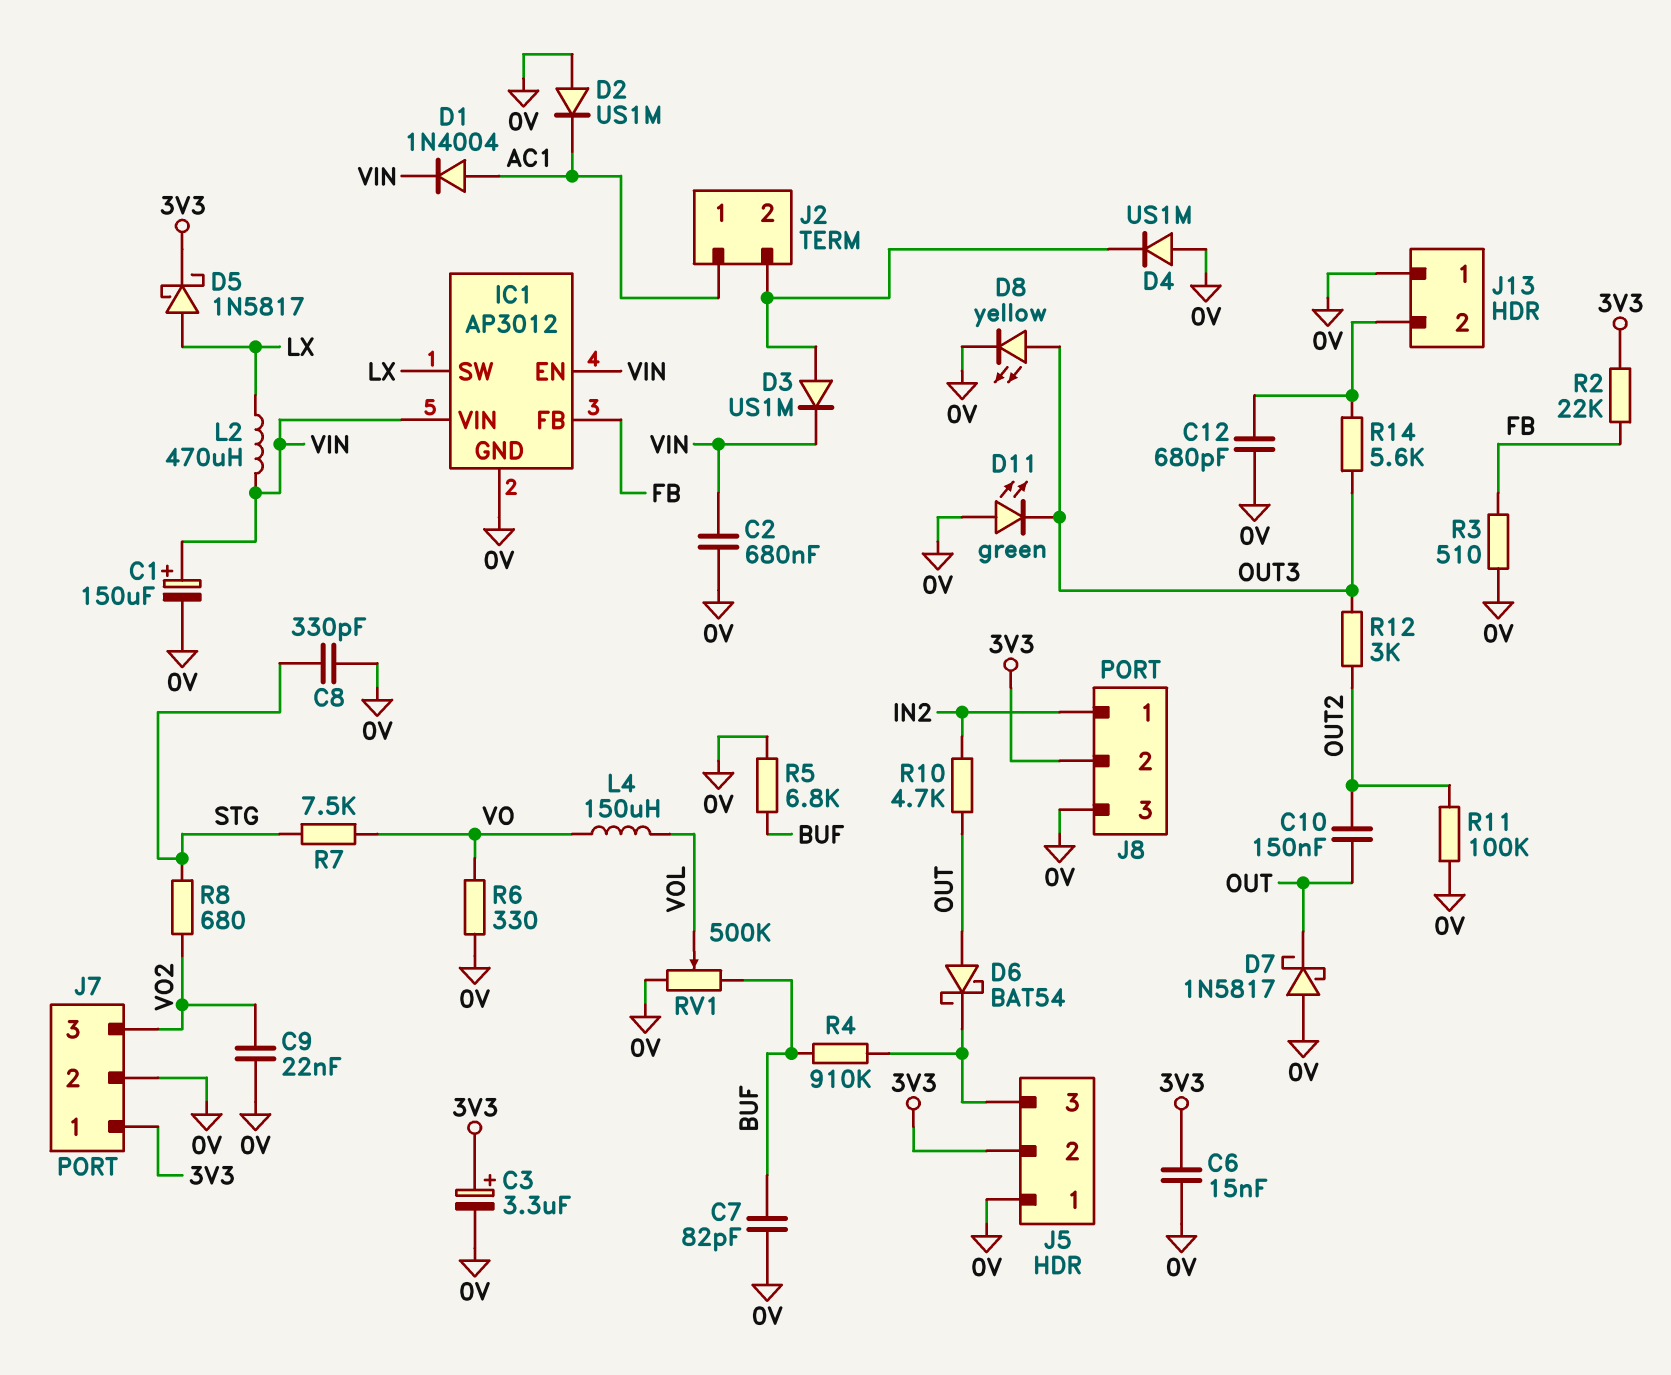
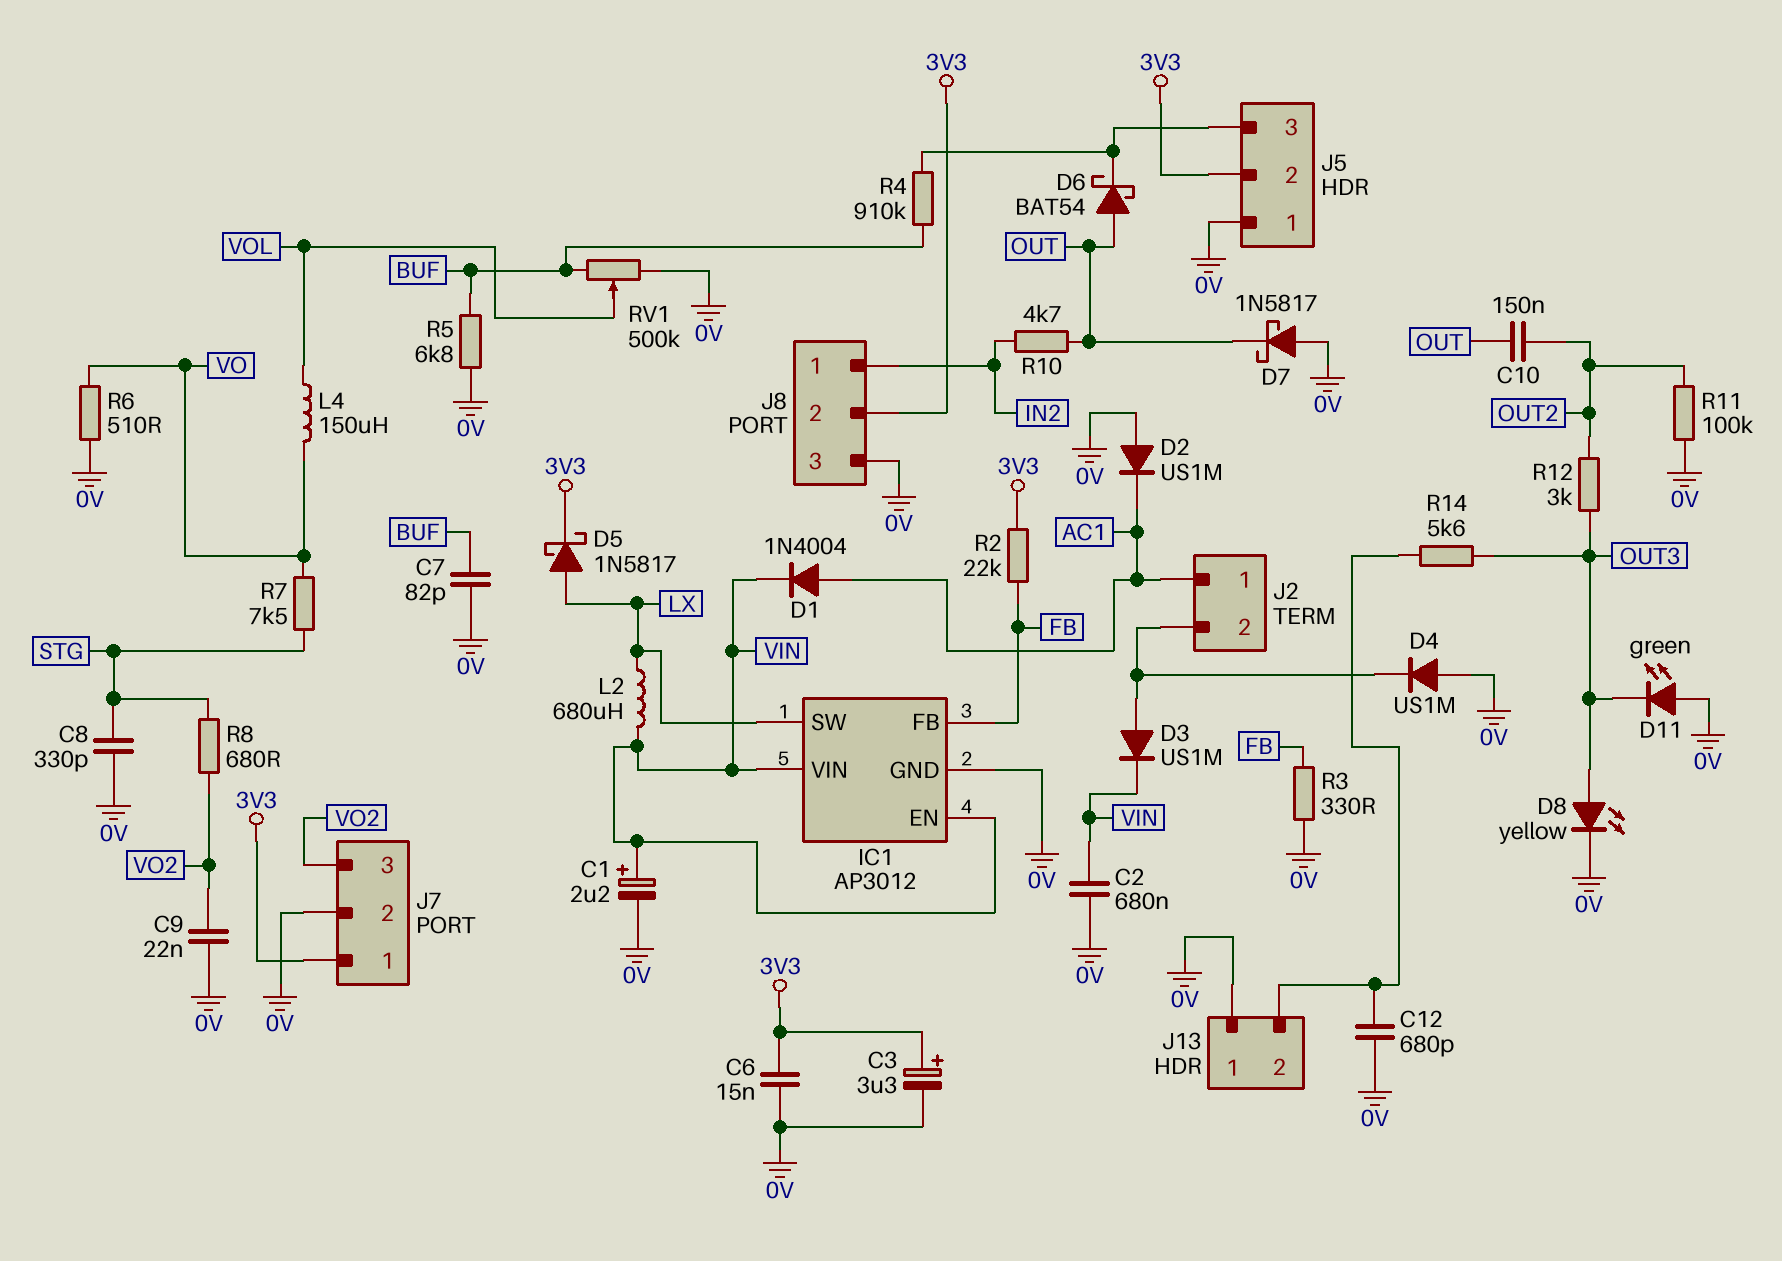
C1: 150uF (plus VIN, minus 0V) -> 2.2uF (plus VIN, minus 0V)
L2: 470uH (LX, VIN) -> 680uH (LX, VIN)
R3: 510 (0V, FB) -> 330 (0V, FB)
R6: 330 (0V, VO) -> 510 (0V, VO)

